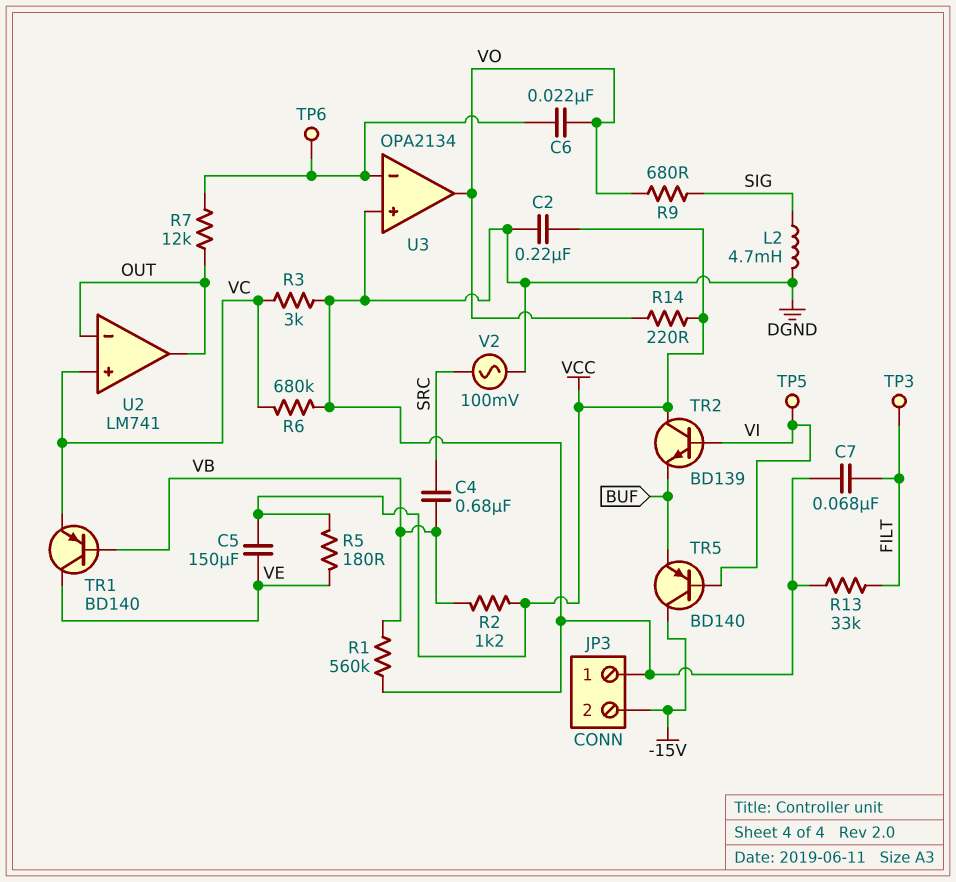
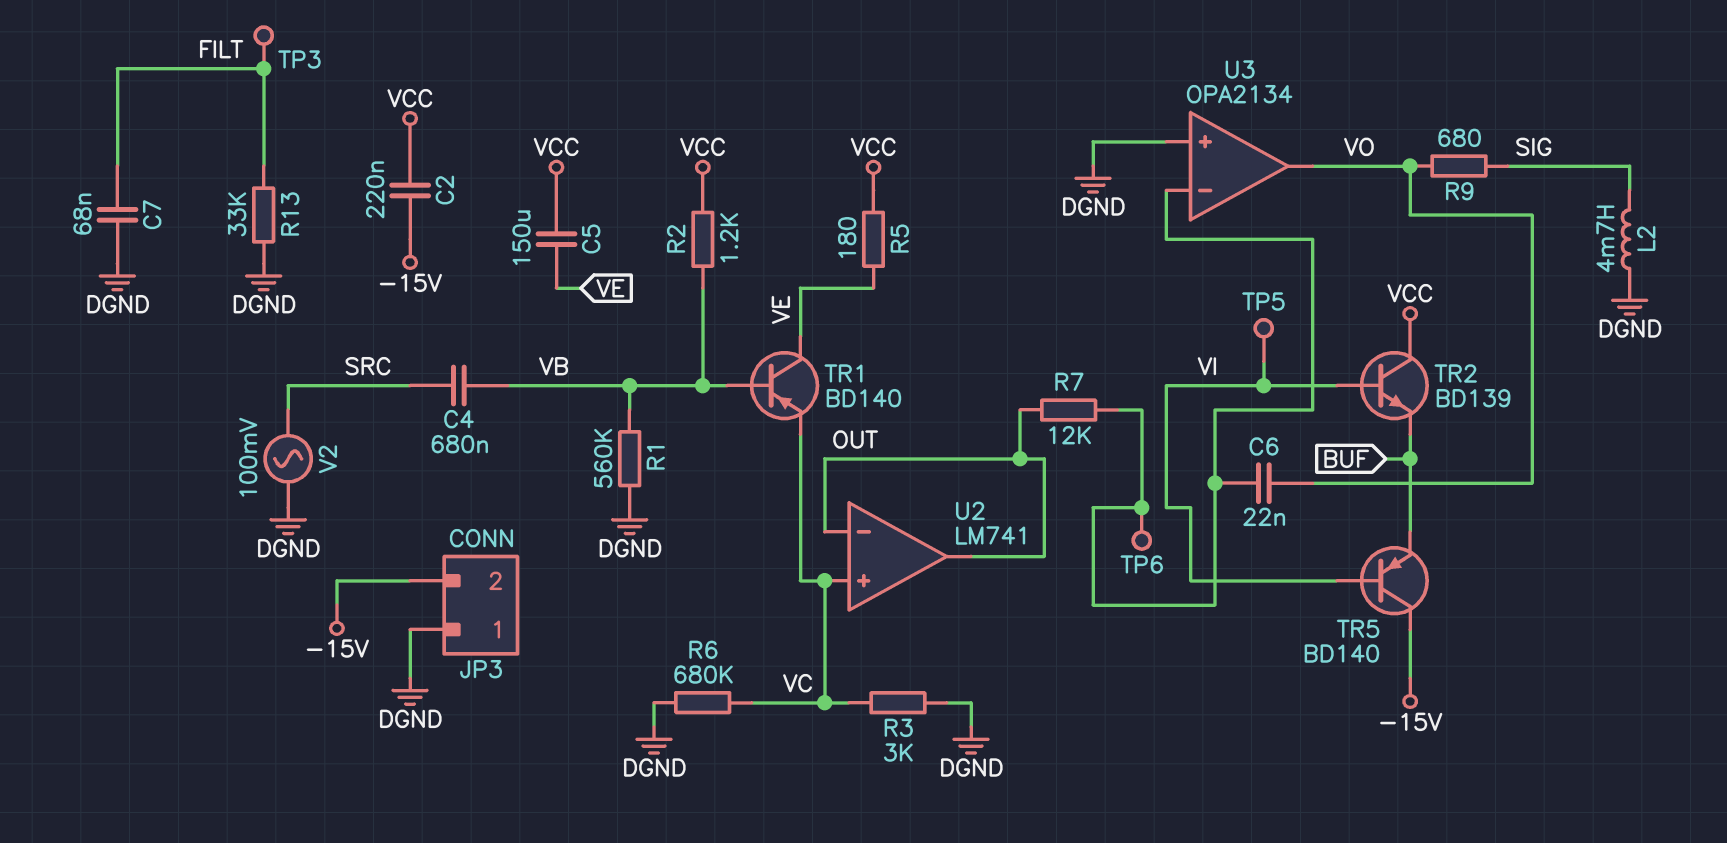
C2: 220nF (DGND, VCC) -> 220nF (-15V, VCC)
R14: 220 (VCC, VO) -> none

